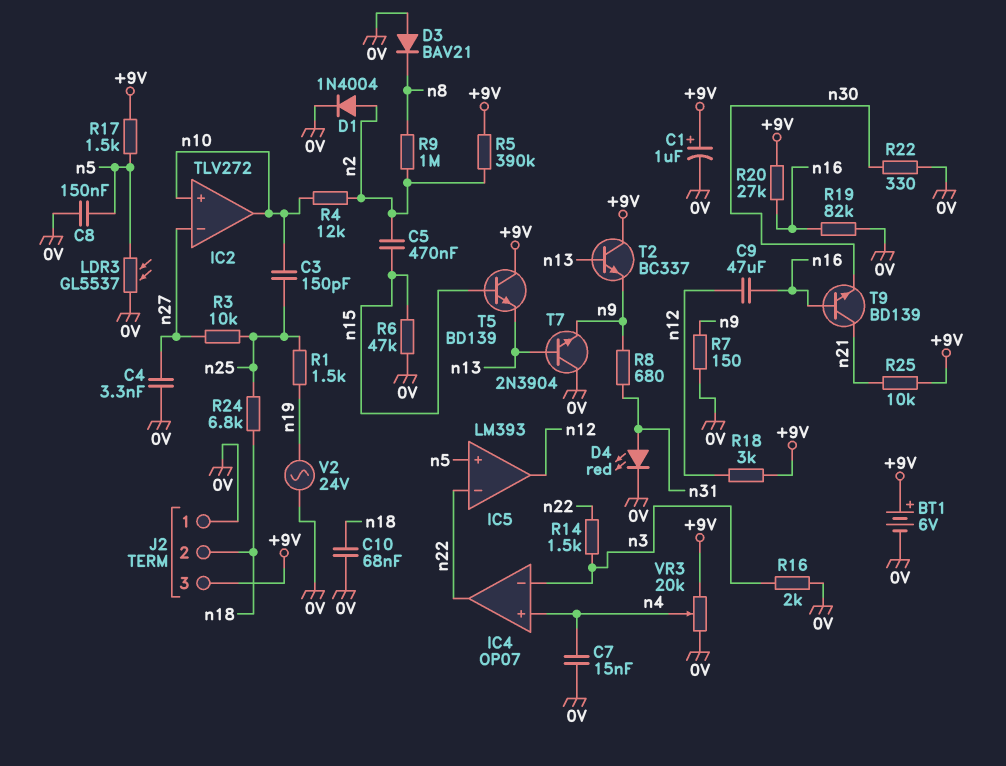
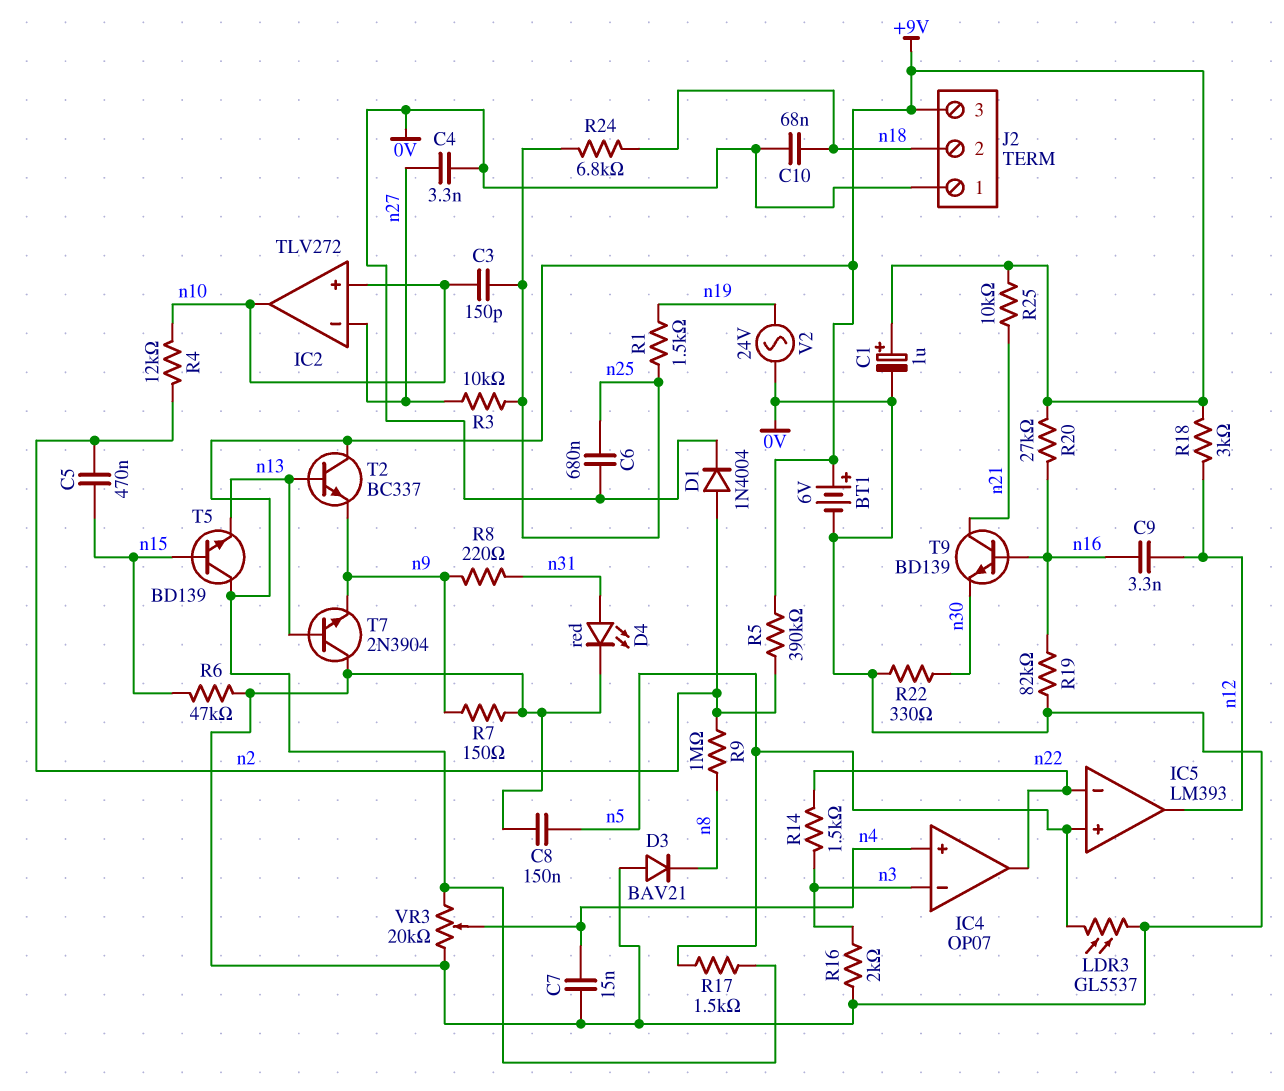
C6: none -> 680nF (0V, n25)
C9: 47uF (n12, n16) -> 3.3nF (n12, n16)
R8: 680 (n9, n31) -> 220 (n9, n31)

